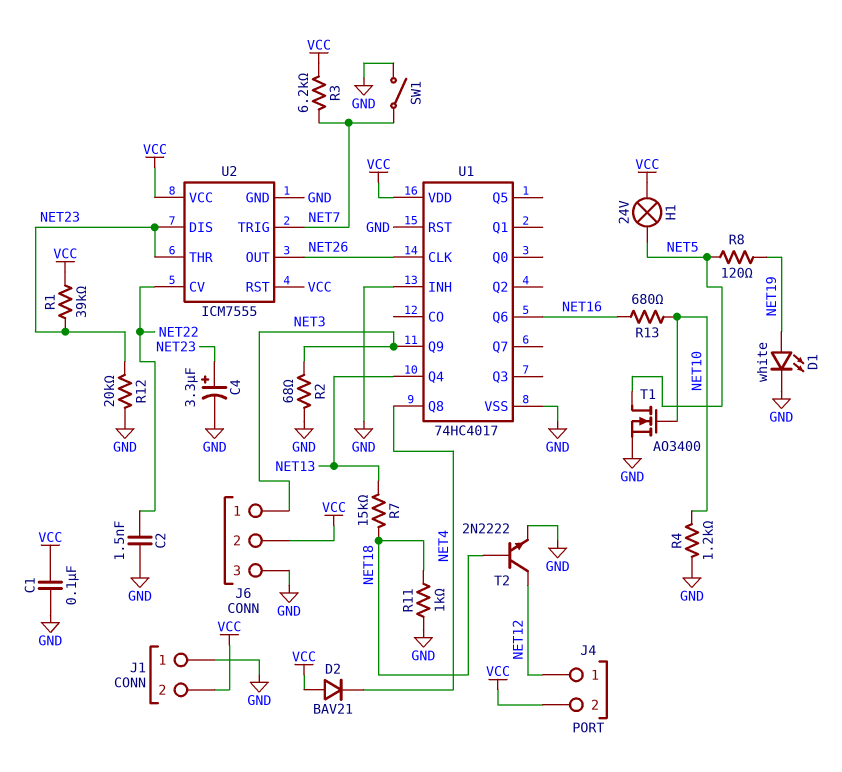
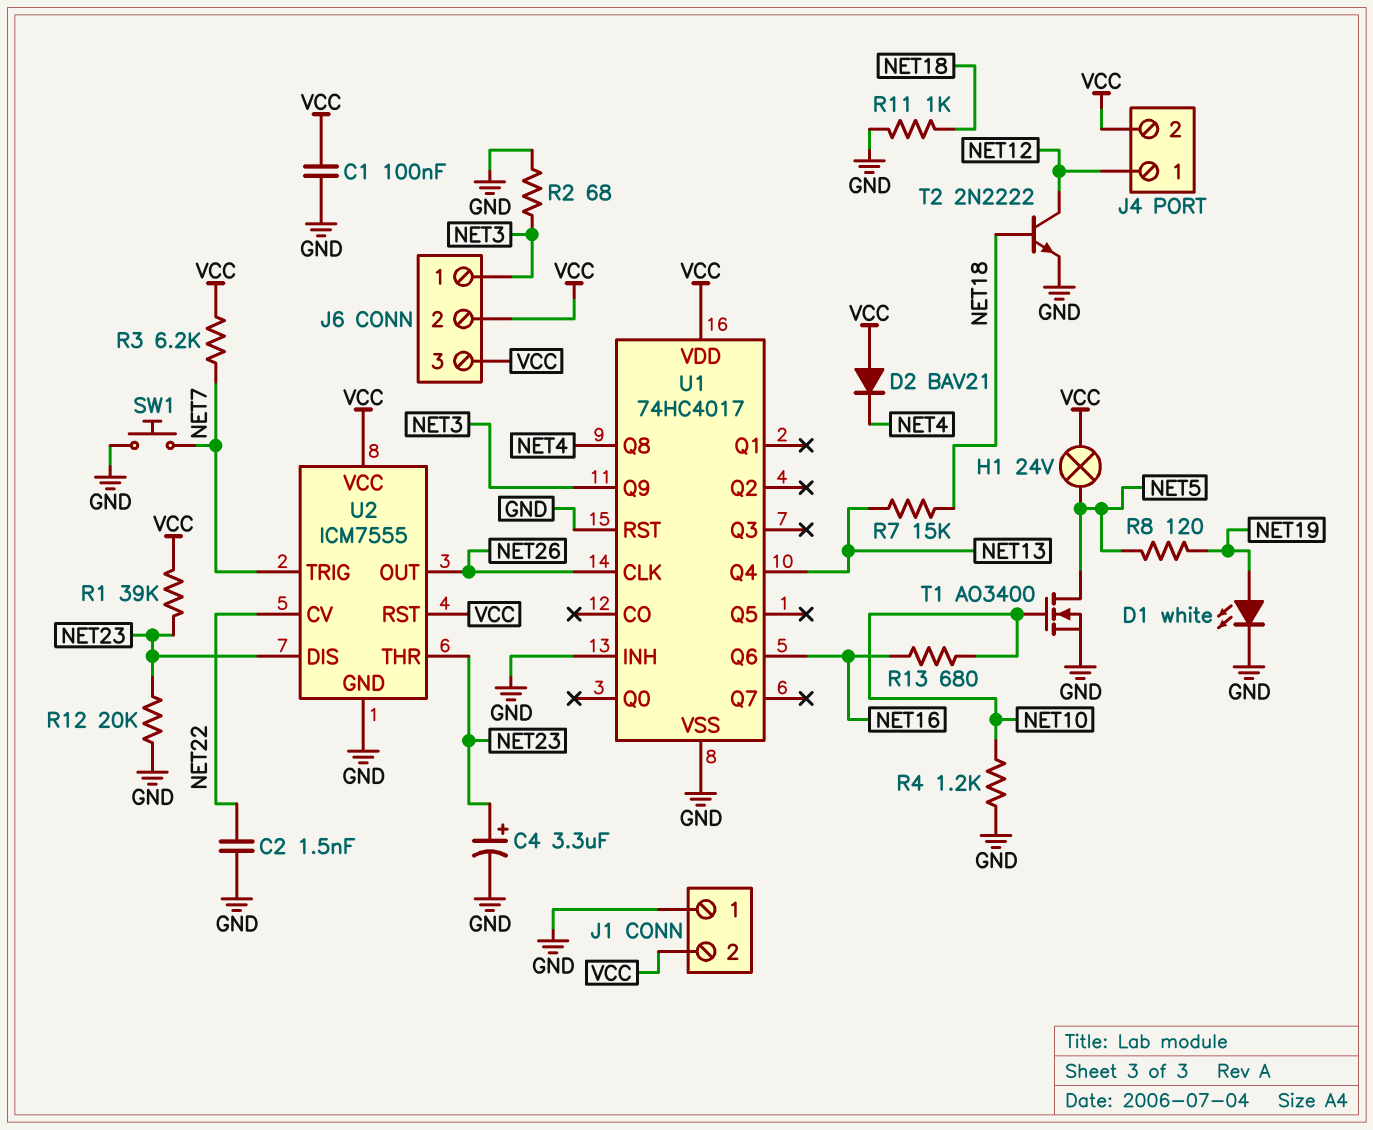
J6 pin 3: GND -> VCC
SW1: switch (GND, NET7) -> button (GND, NET7)

